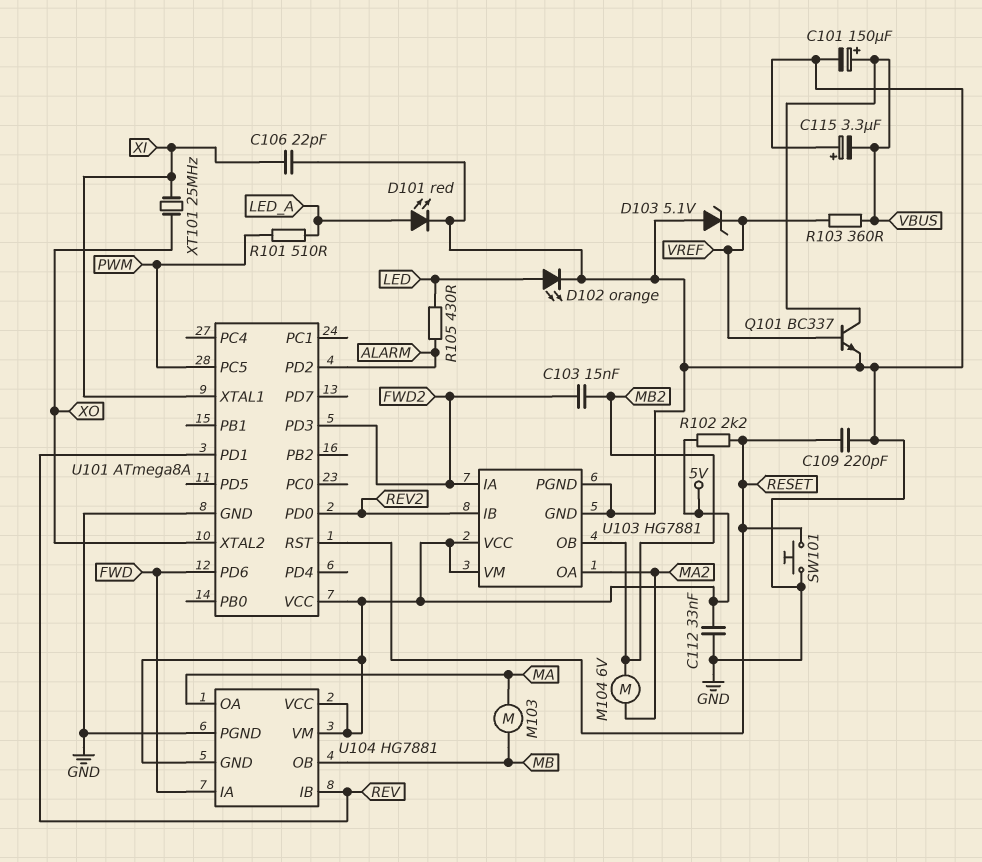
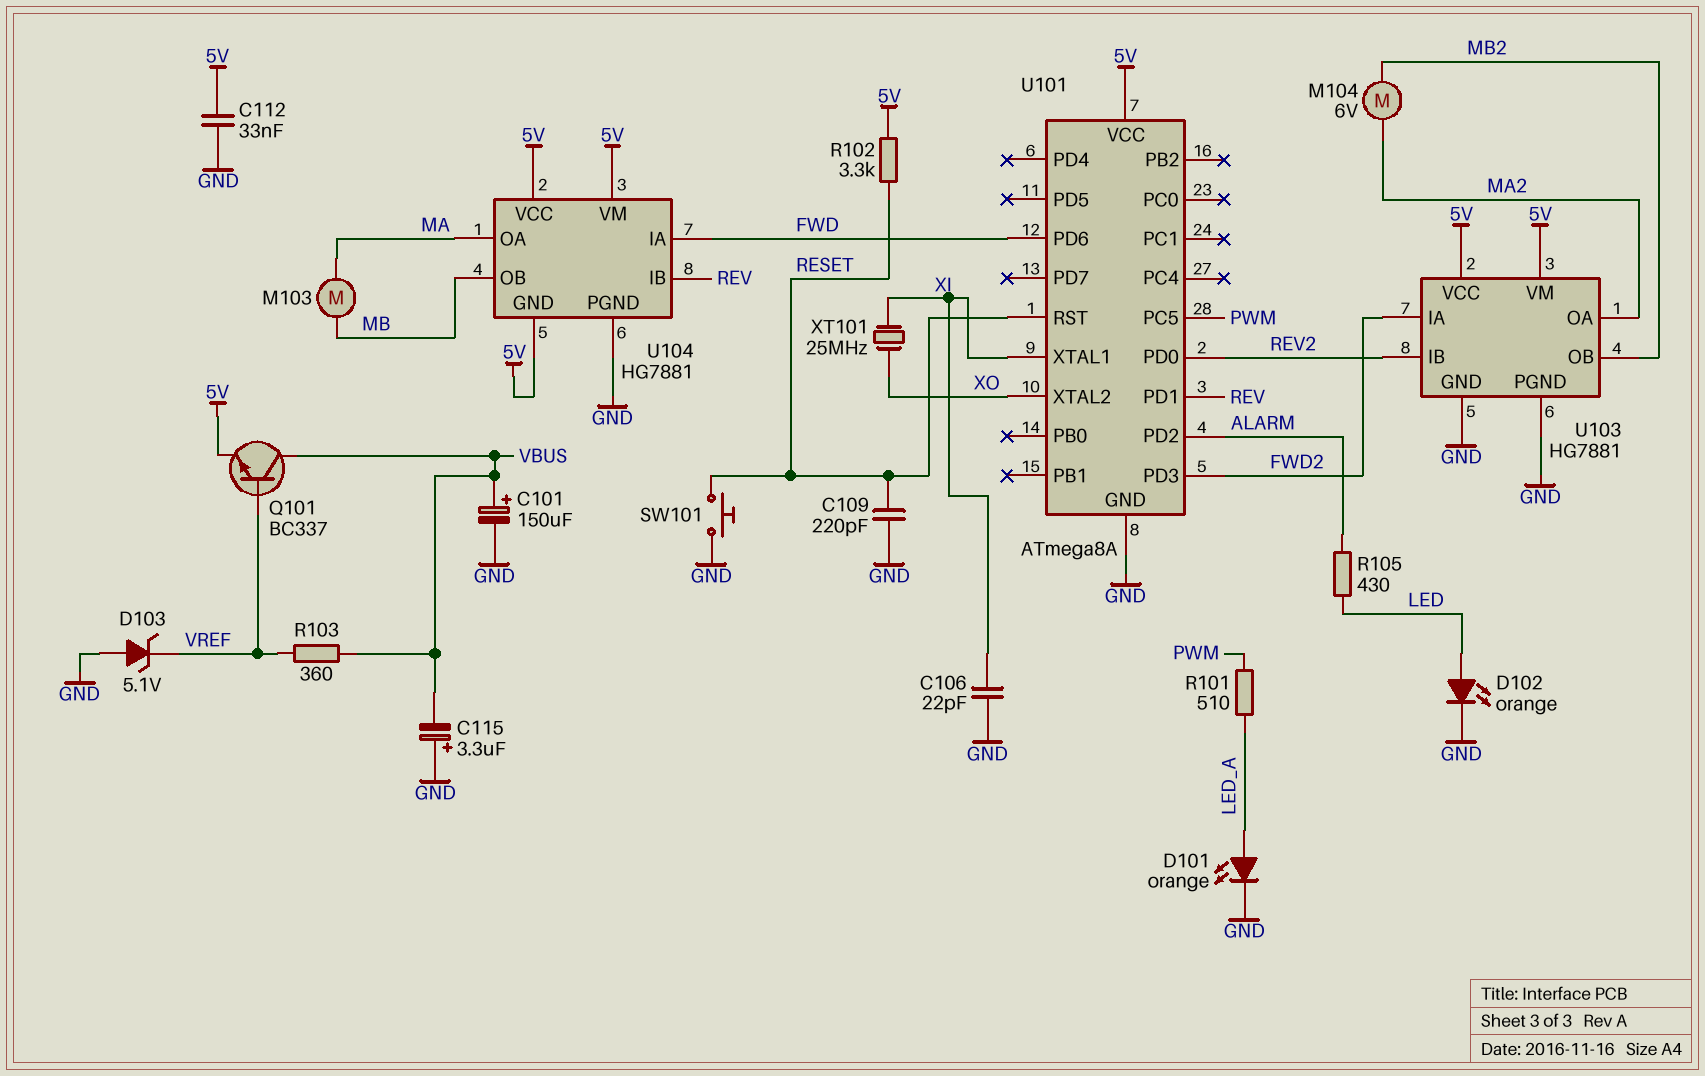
C103: 15nF (FWD2, MB2) -> none
D101: LED red (A LED_A, K GND) -> LED orange (A LED_A, K GND)
Q101: NPN BC337 (B VREF, C VBUS, E GND) -> NPN BC337 (B VREF, C VBUS, E 5V)
R102: 2.2k (5V, RESET) -> 3.3k (5V, RESET)

